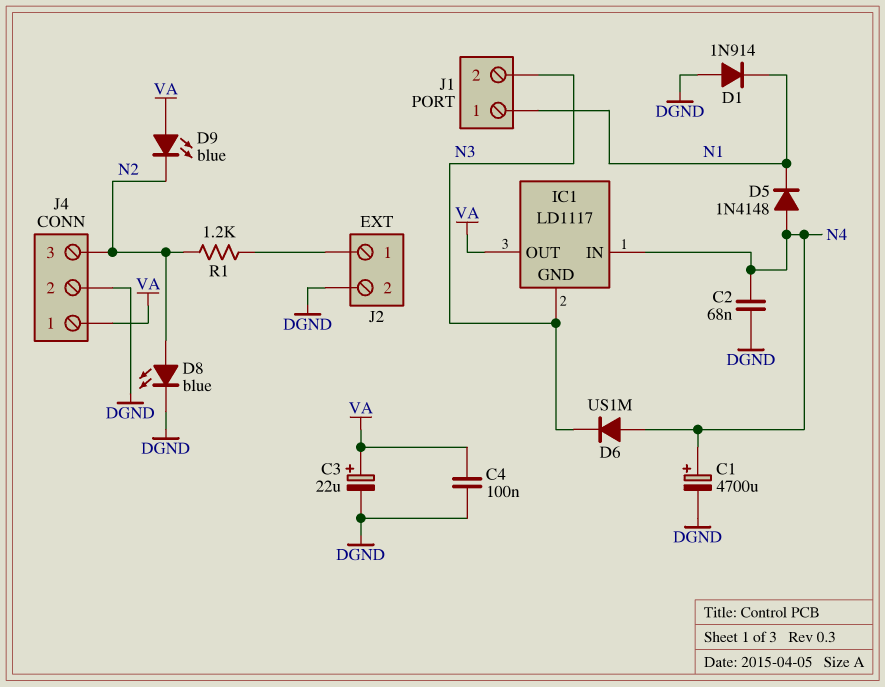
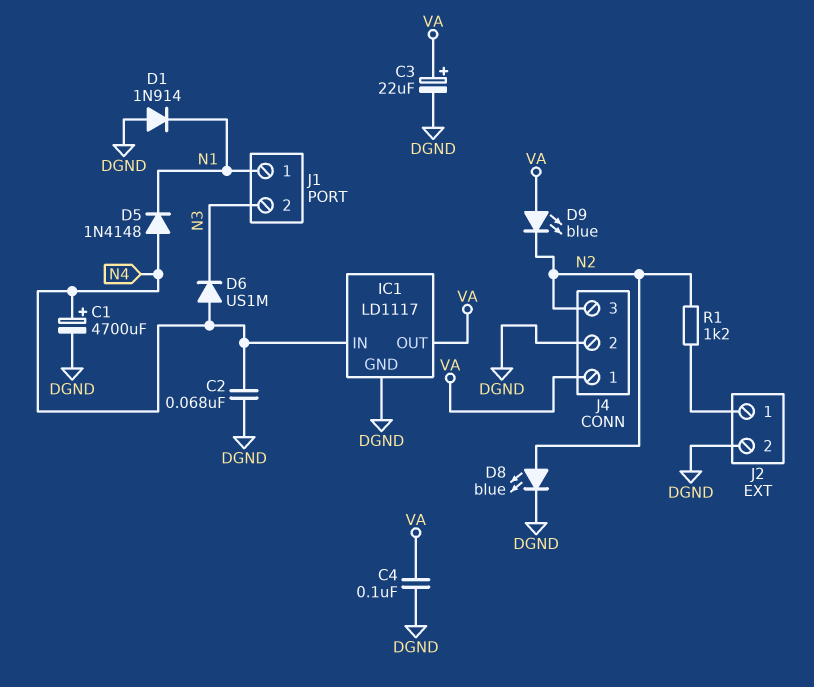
IC1 pin GND: N3 -> DGND

